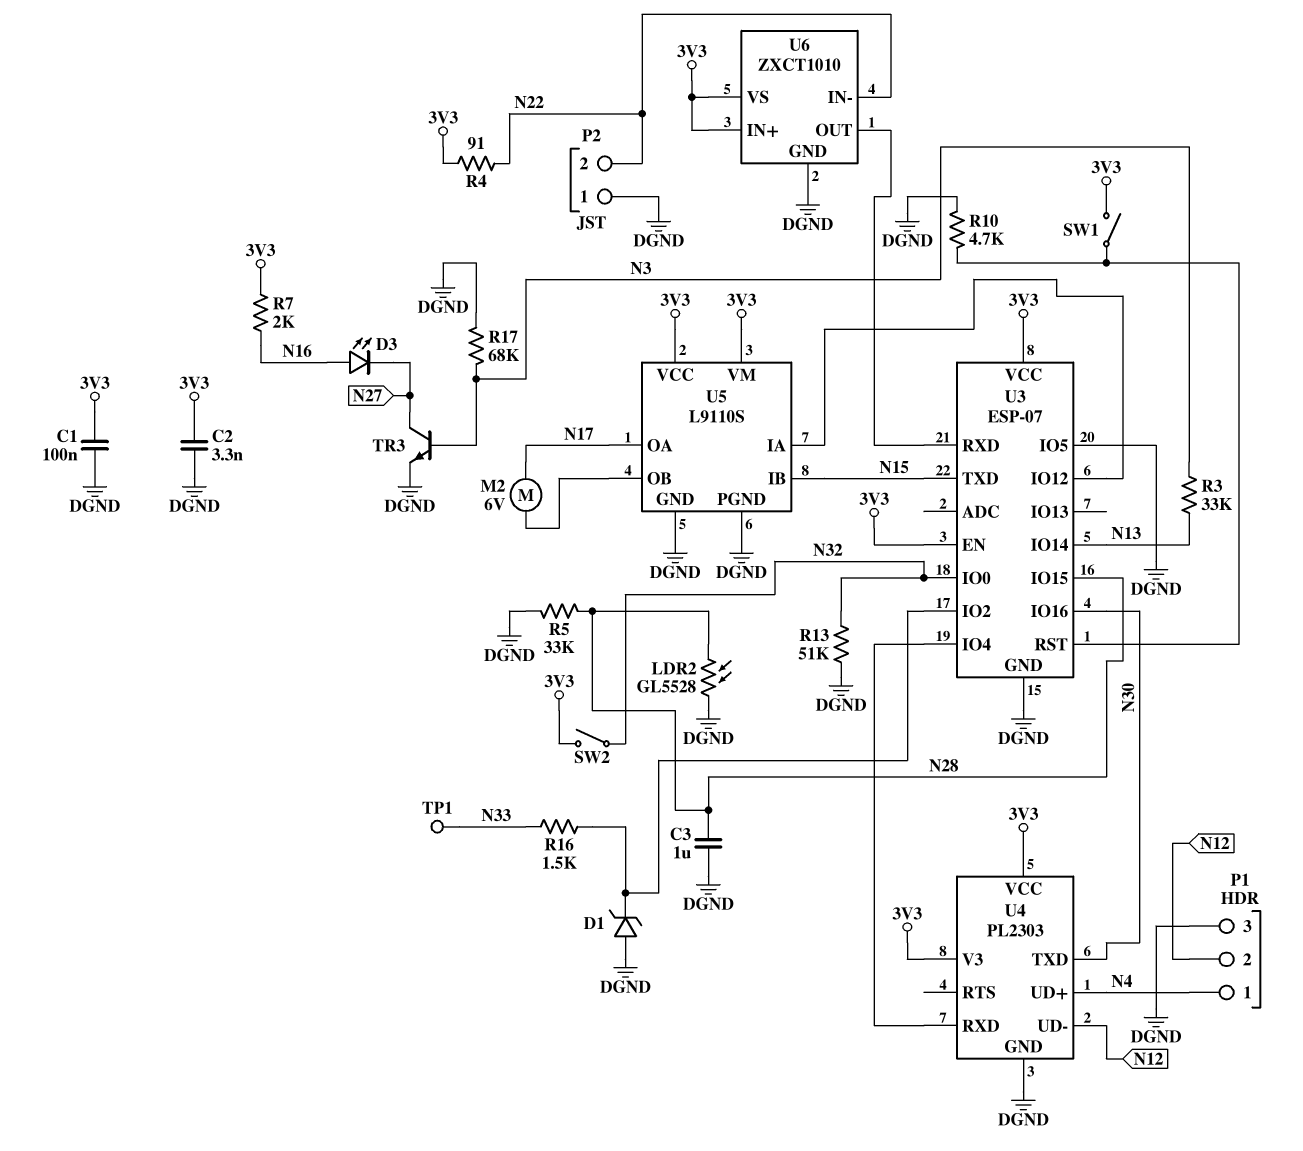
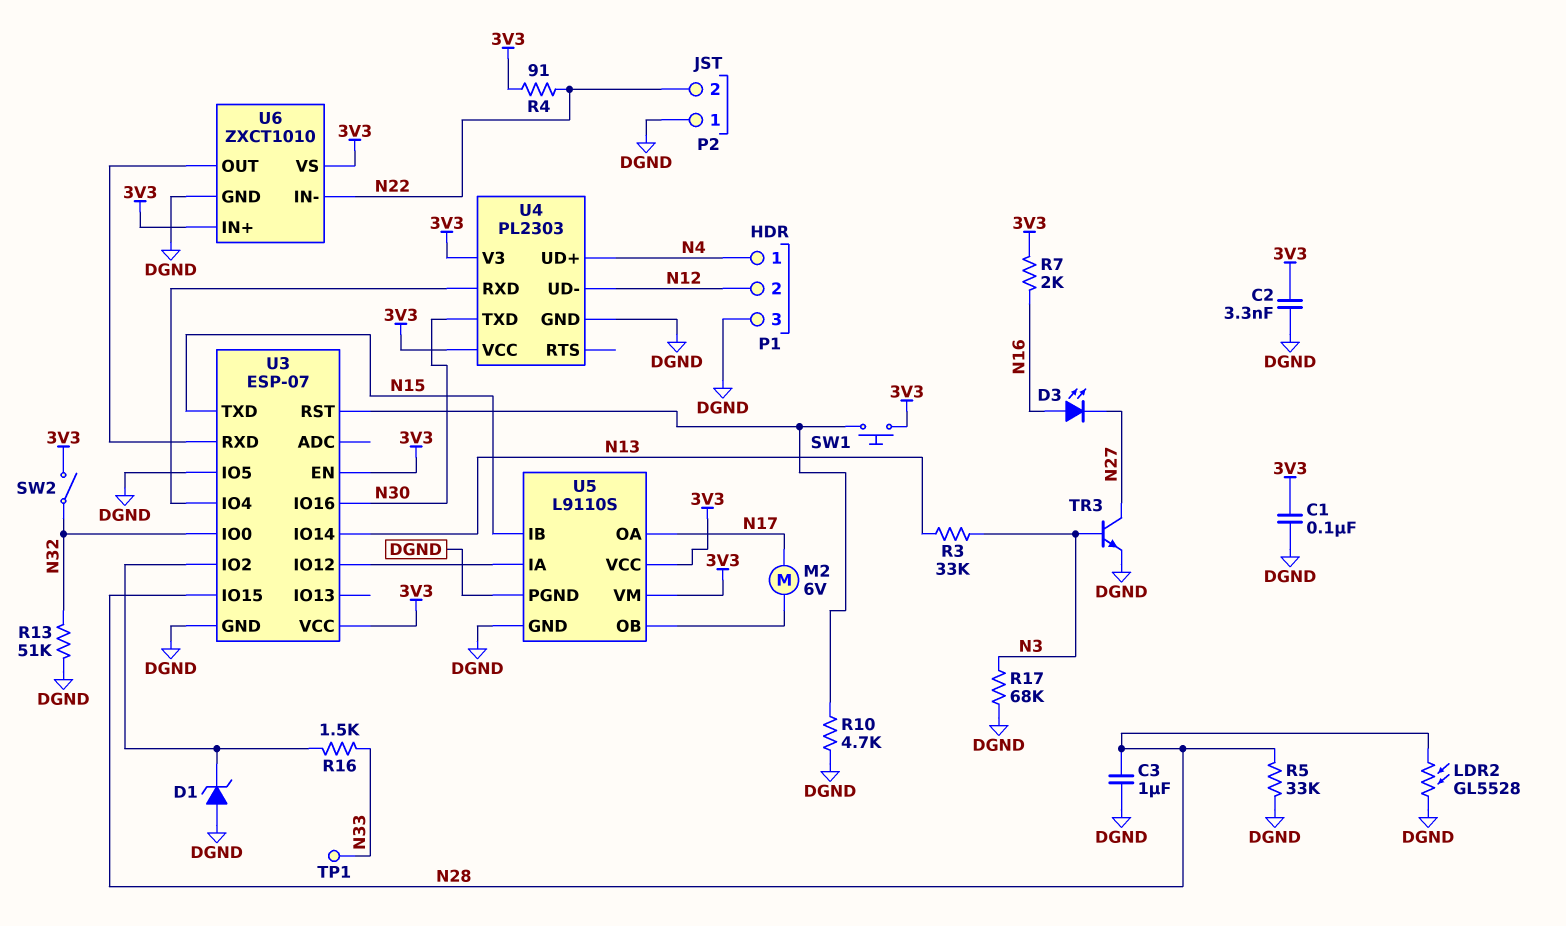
SW1: switch (3V3, U3/RST) -> button (3V3, U3/RST)

